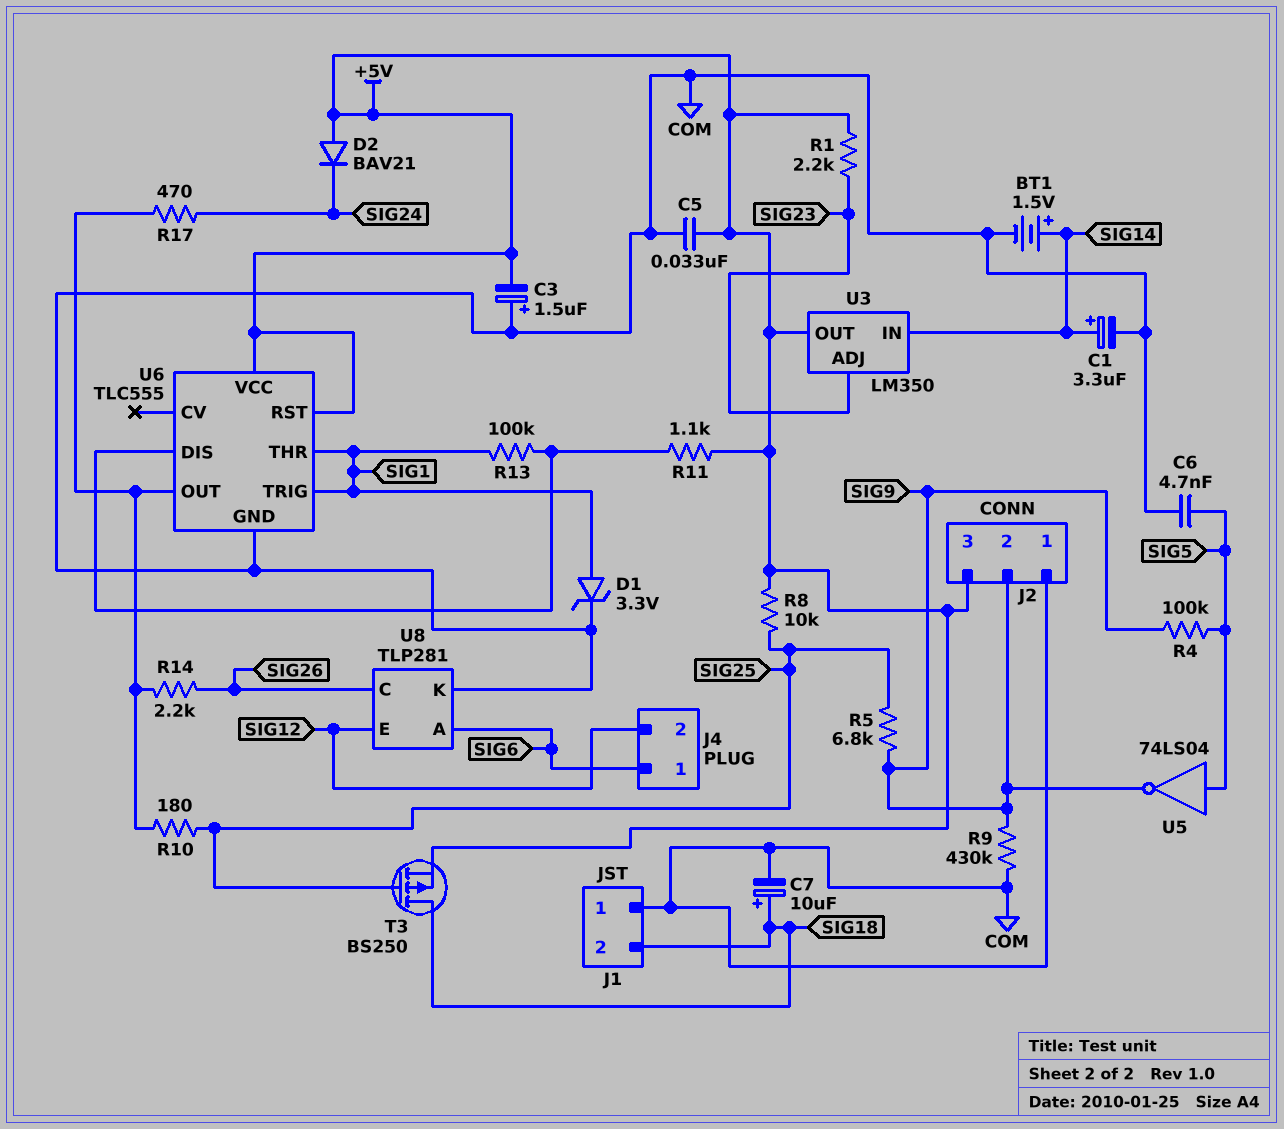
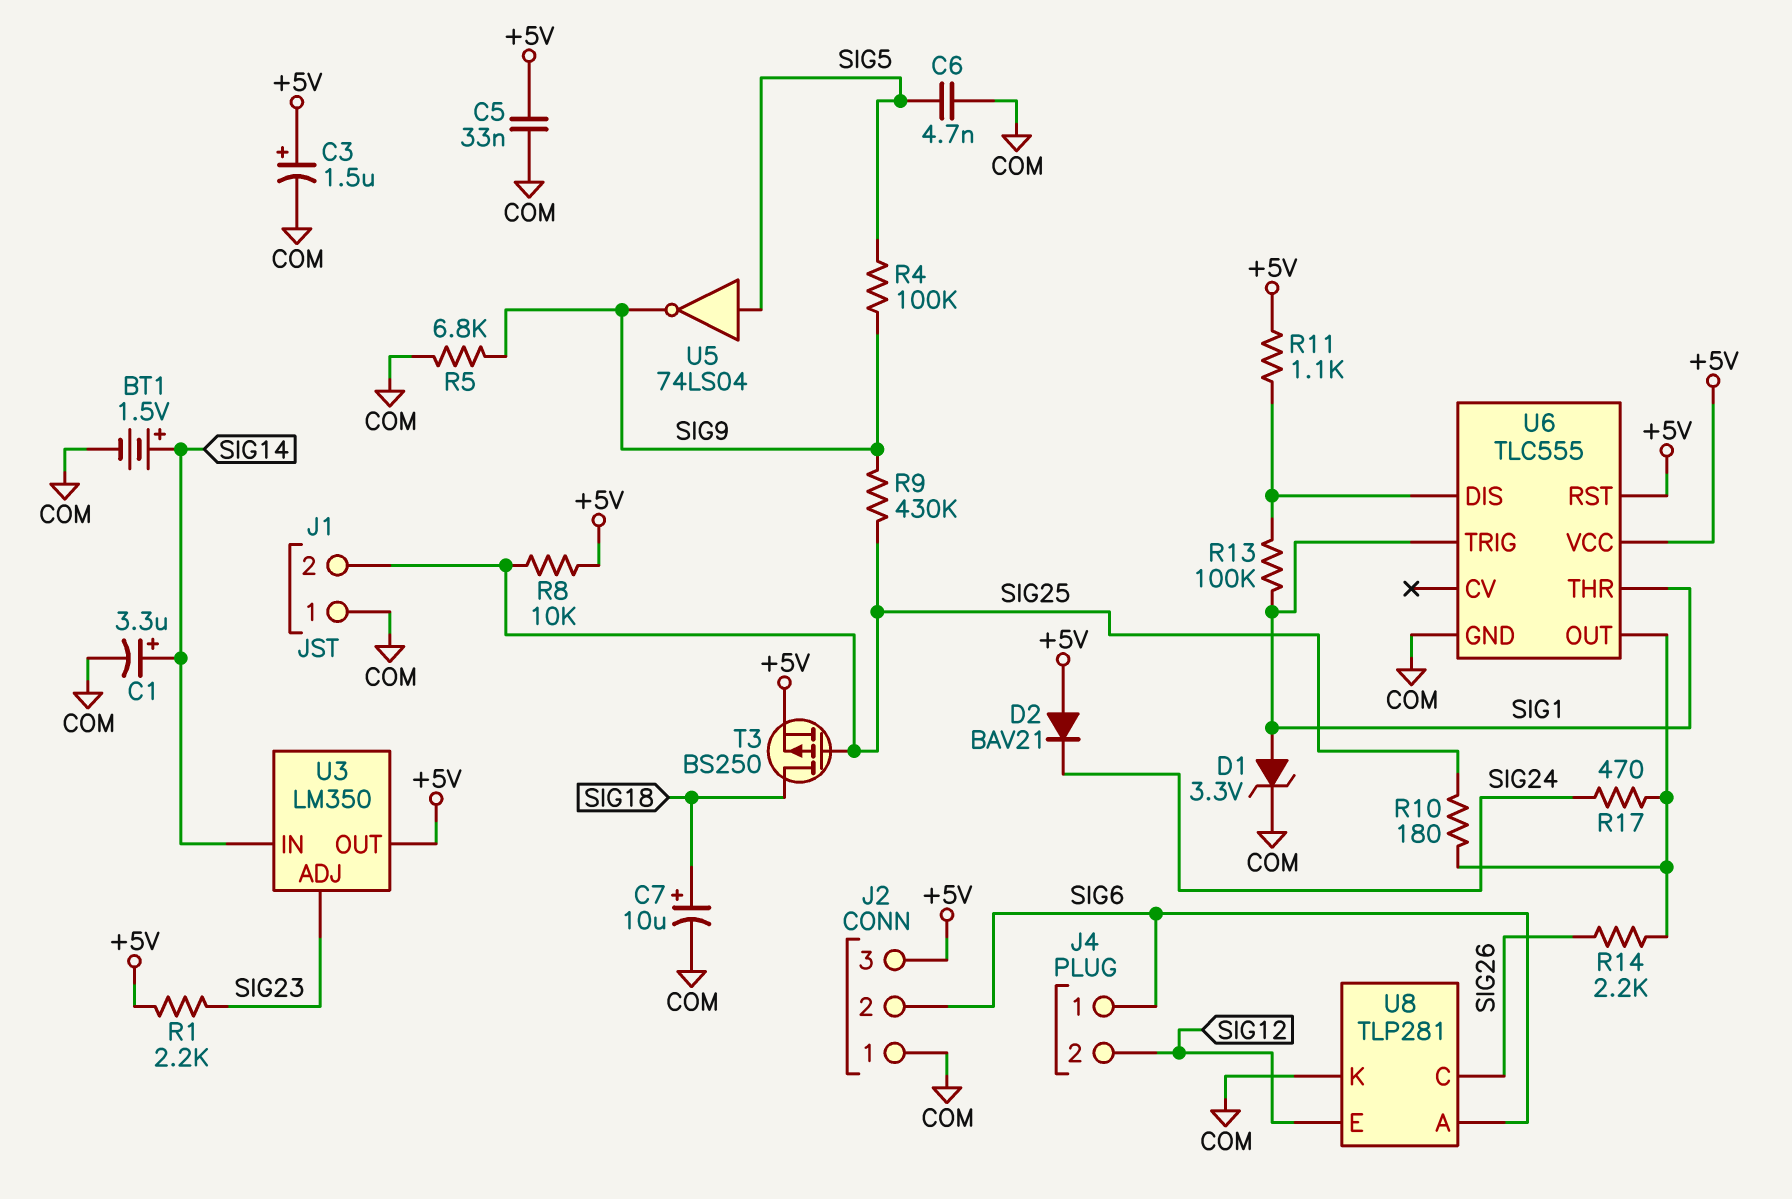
C3: 1.5uF (plus COM, minus +5V) -> 1.5uF (plus +5V, minus COM)
J1 pin 2: SIG18 -> SIG25
J2 pin 2: SIG9 -> SIG6
R5: 6.8k (SIG9, SIG25) -> 6.8k (COM, SIG9)
R9: 430k (COM, SIG9) -> 430k (SIG9, SIG25)

